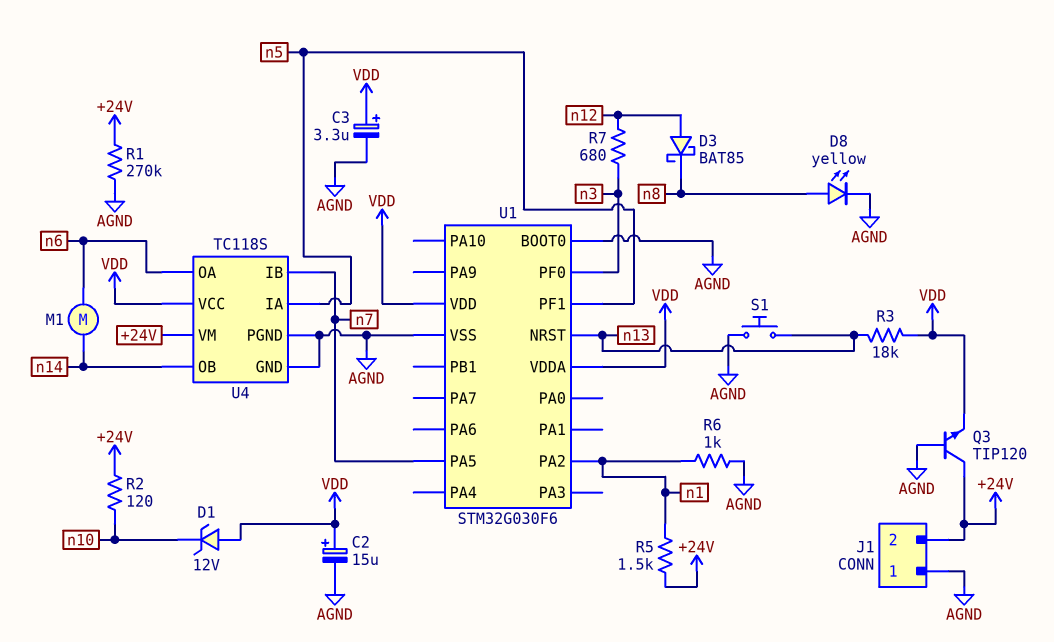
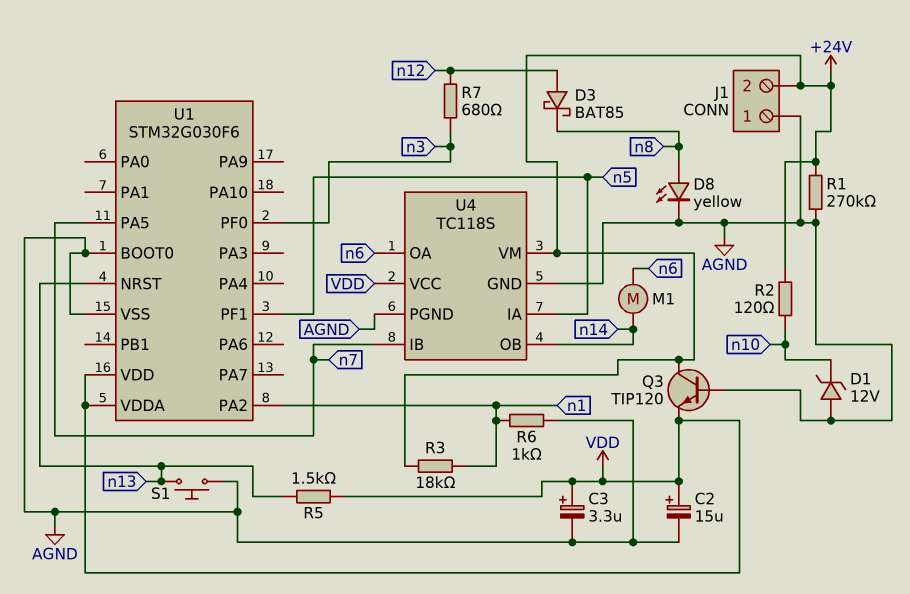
D1: zener 12V (A VDD, K n10) -> zener 12V (A AGND, K n10)
R3: 18k (VDD, n13) -> 18k (+24V, n1)
R5: 1.5k (+24V, n1) -> 1.5k (VDD, n13)

